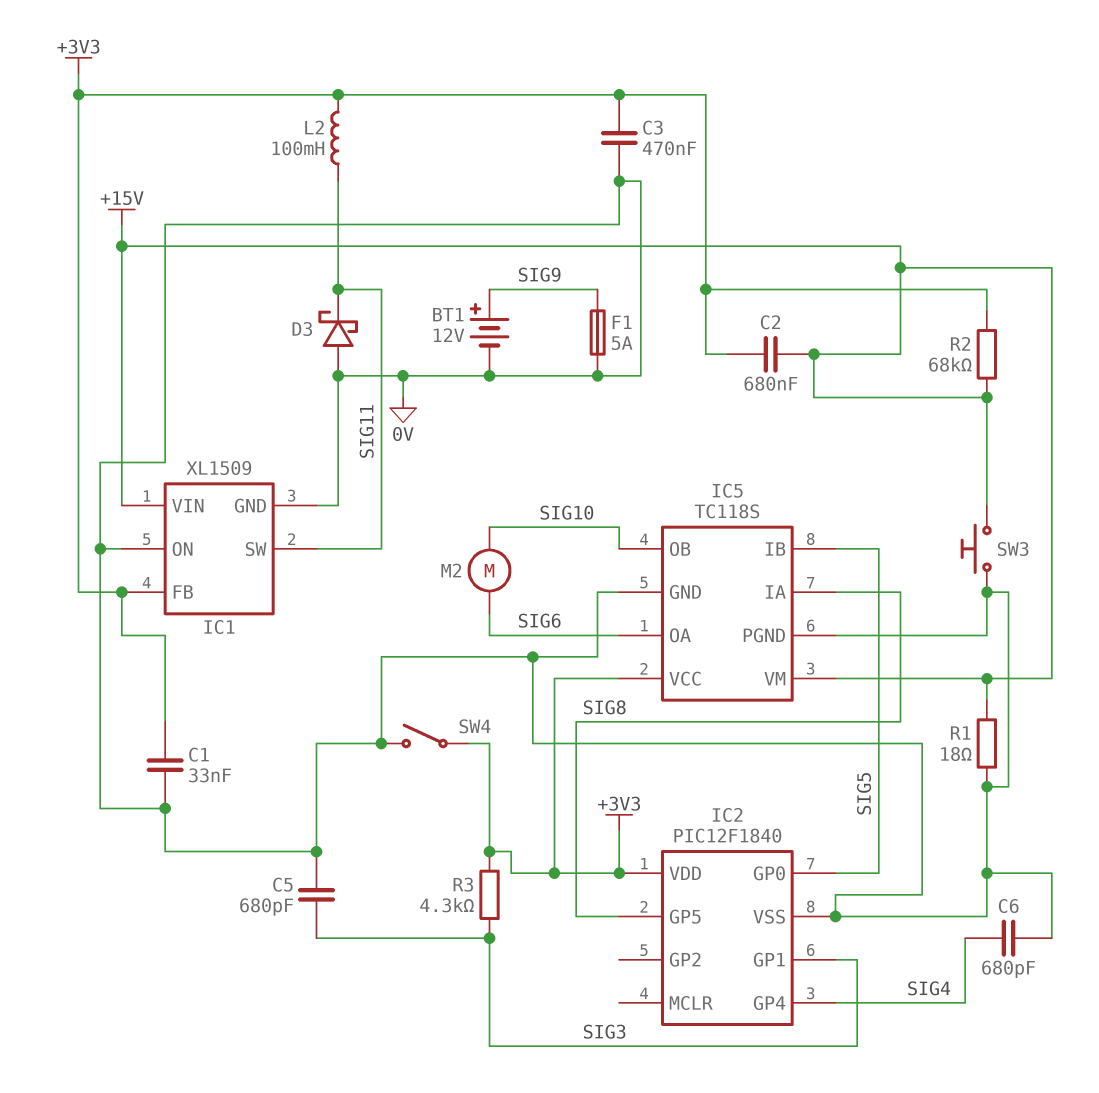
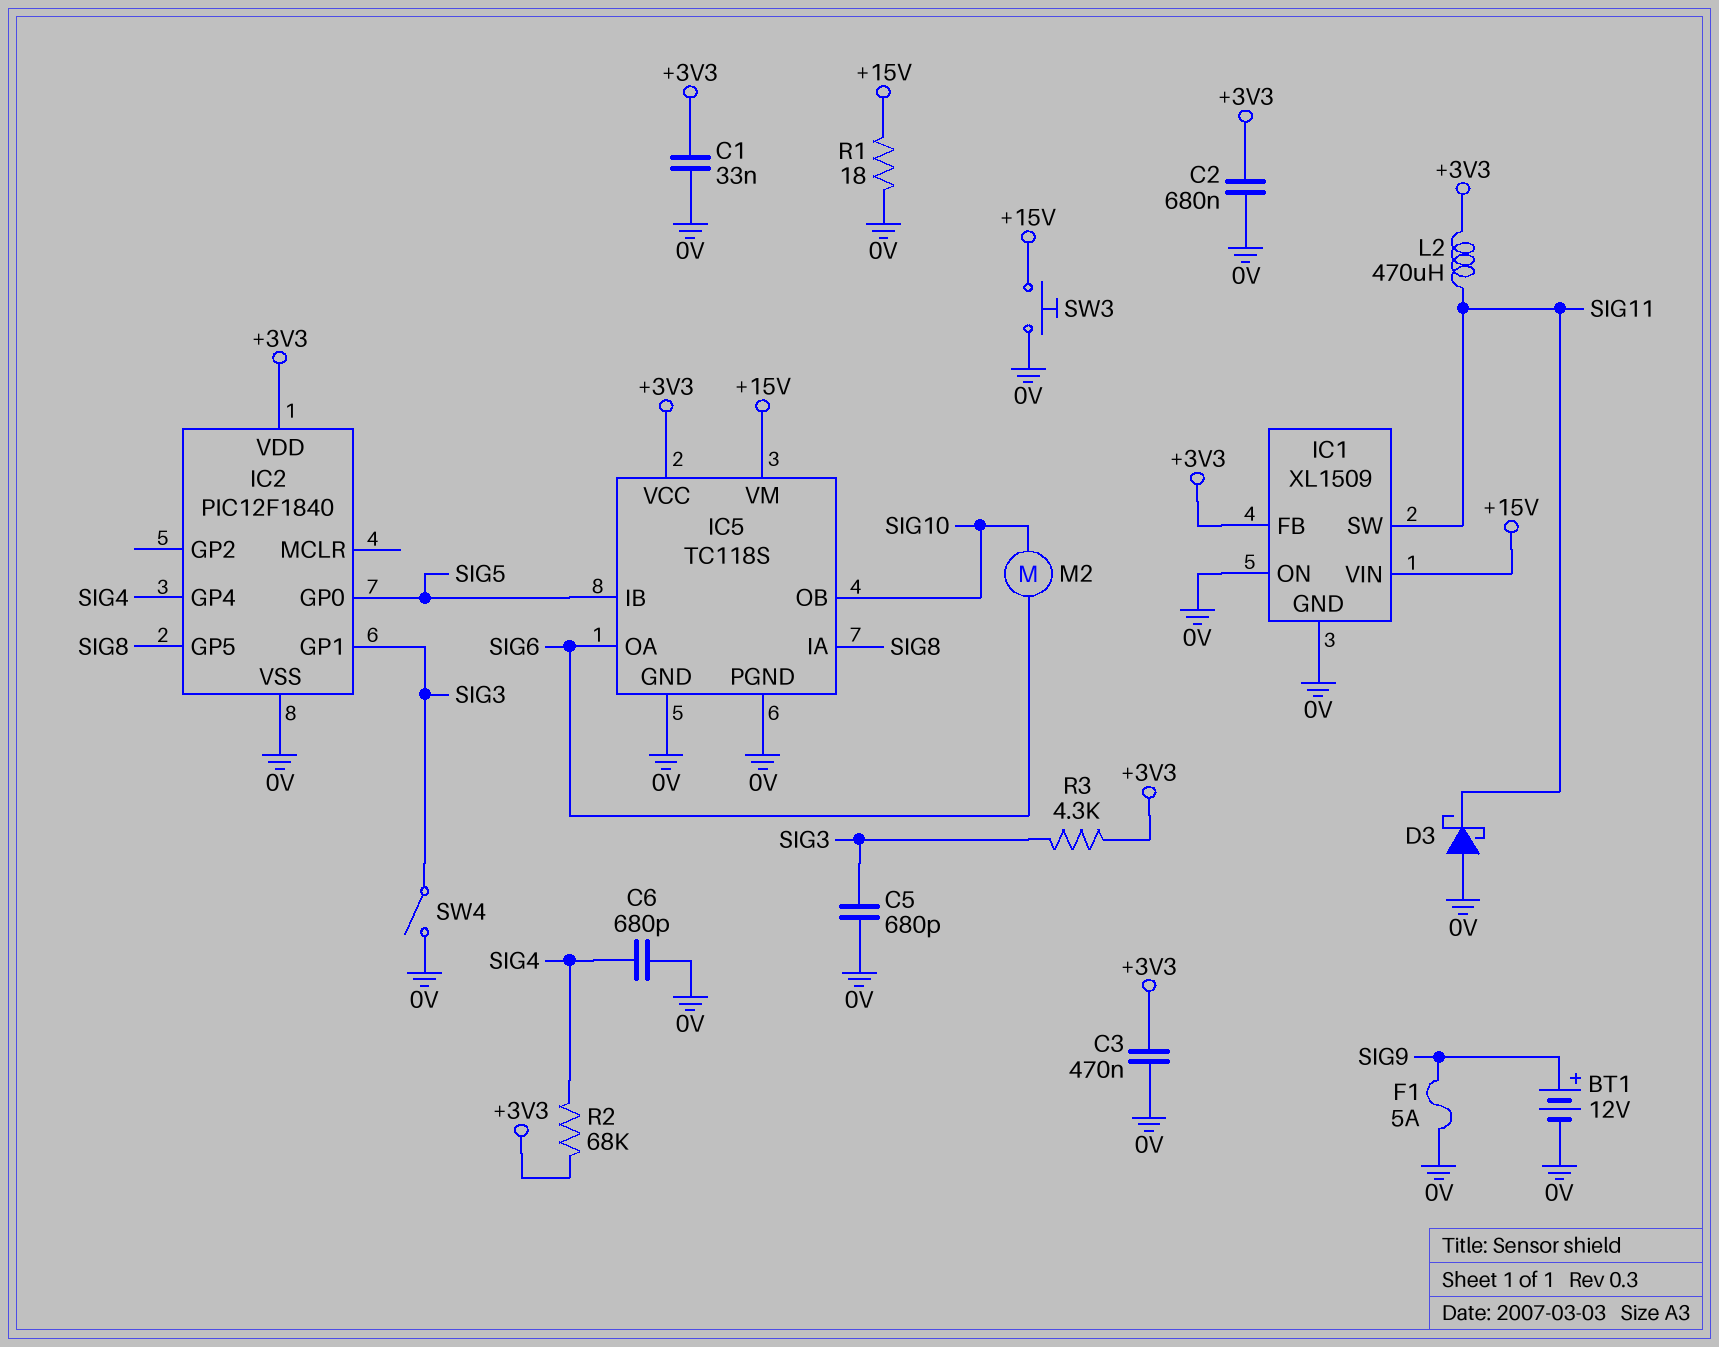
C2: 680nF (+3V3, +15V) -> 680nF (+3V3, 0V)
L2: 100mH (+3V3, SIG11) -> 470uH (+3V3, SIG11)
R2: 68k (+3V3, +15V) -> 68k (+3V3, SIG4)
SW4: switch (+3V3, 0V) -> switch (0V, SIG3)

